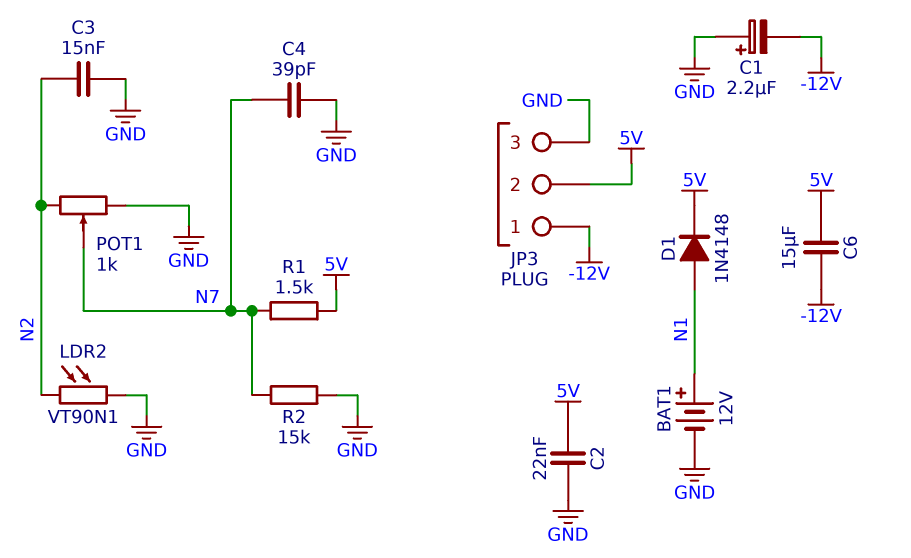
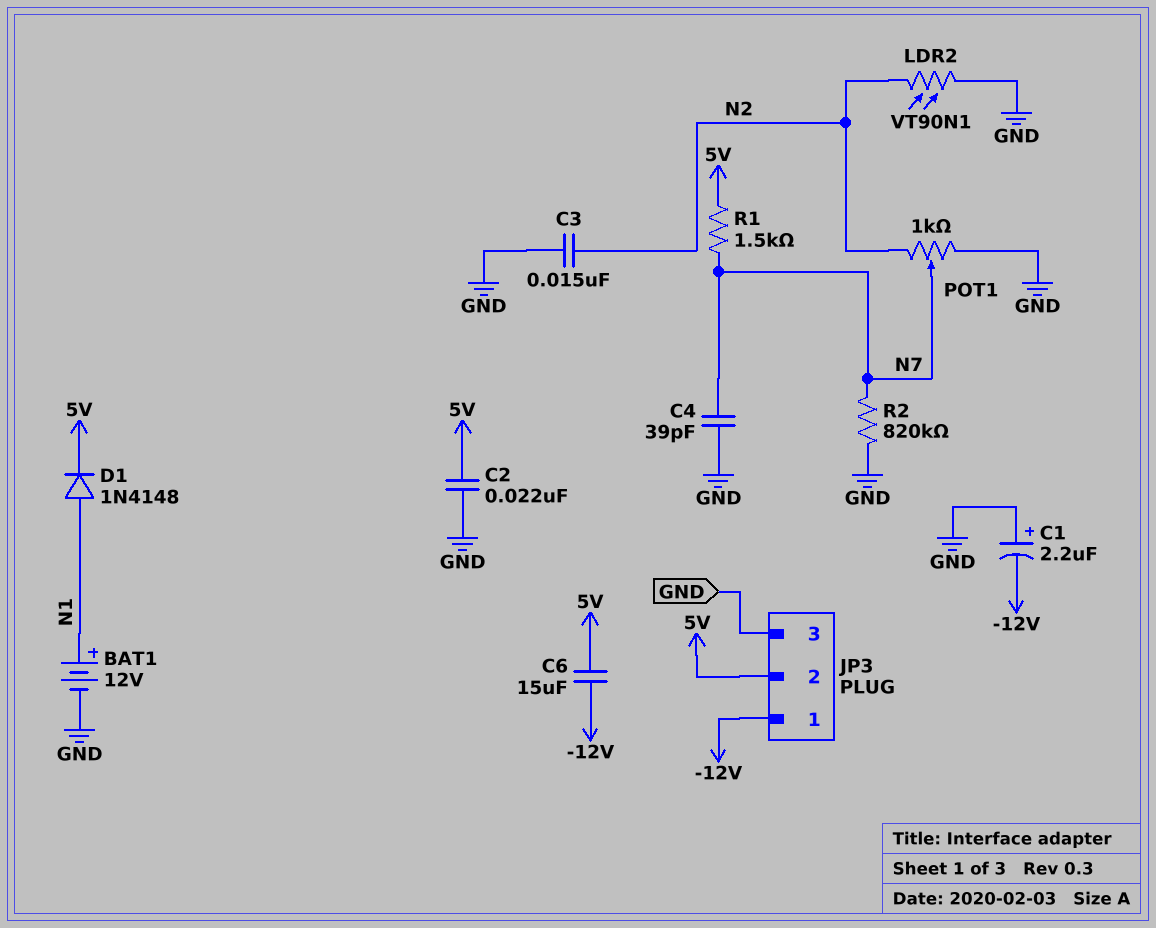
R2: 15k (GND, N7) -> 820k (GND, N7)

